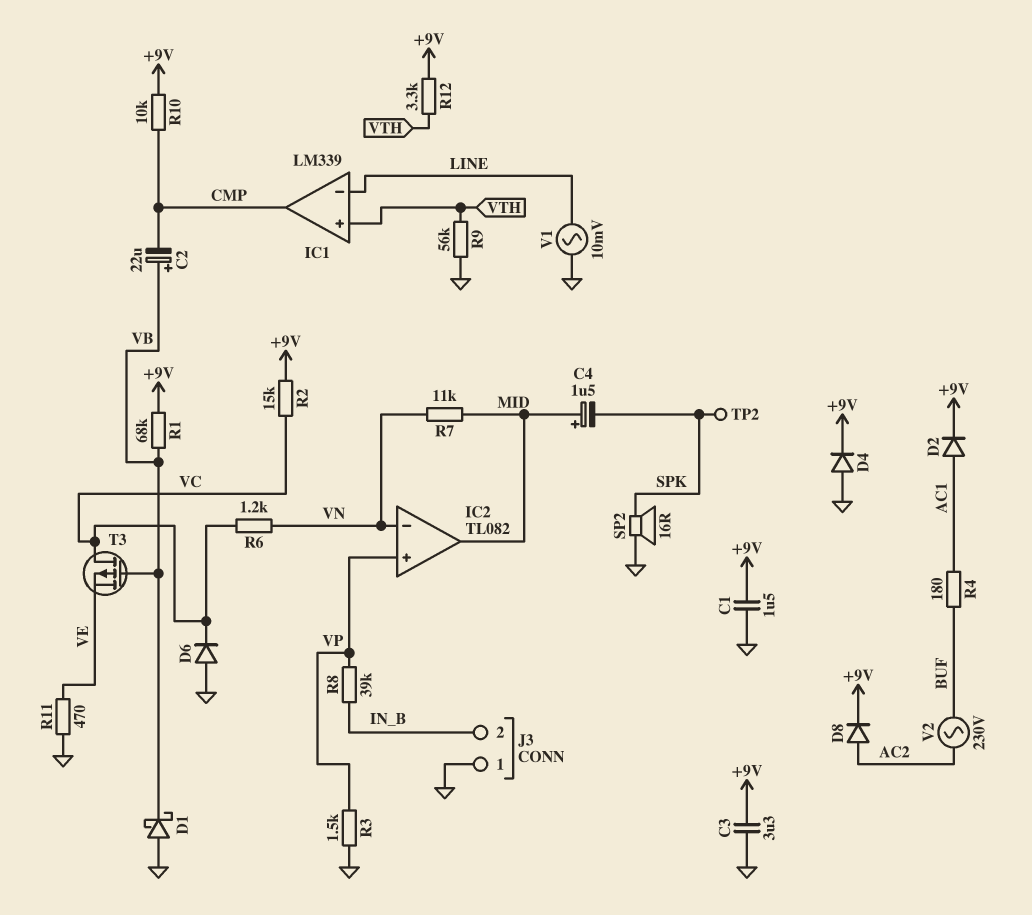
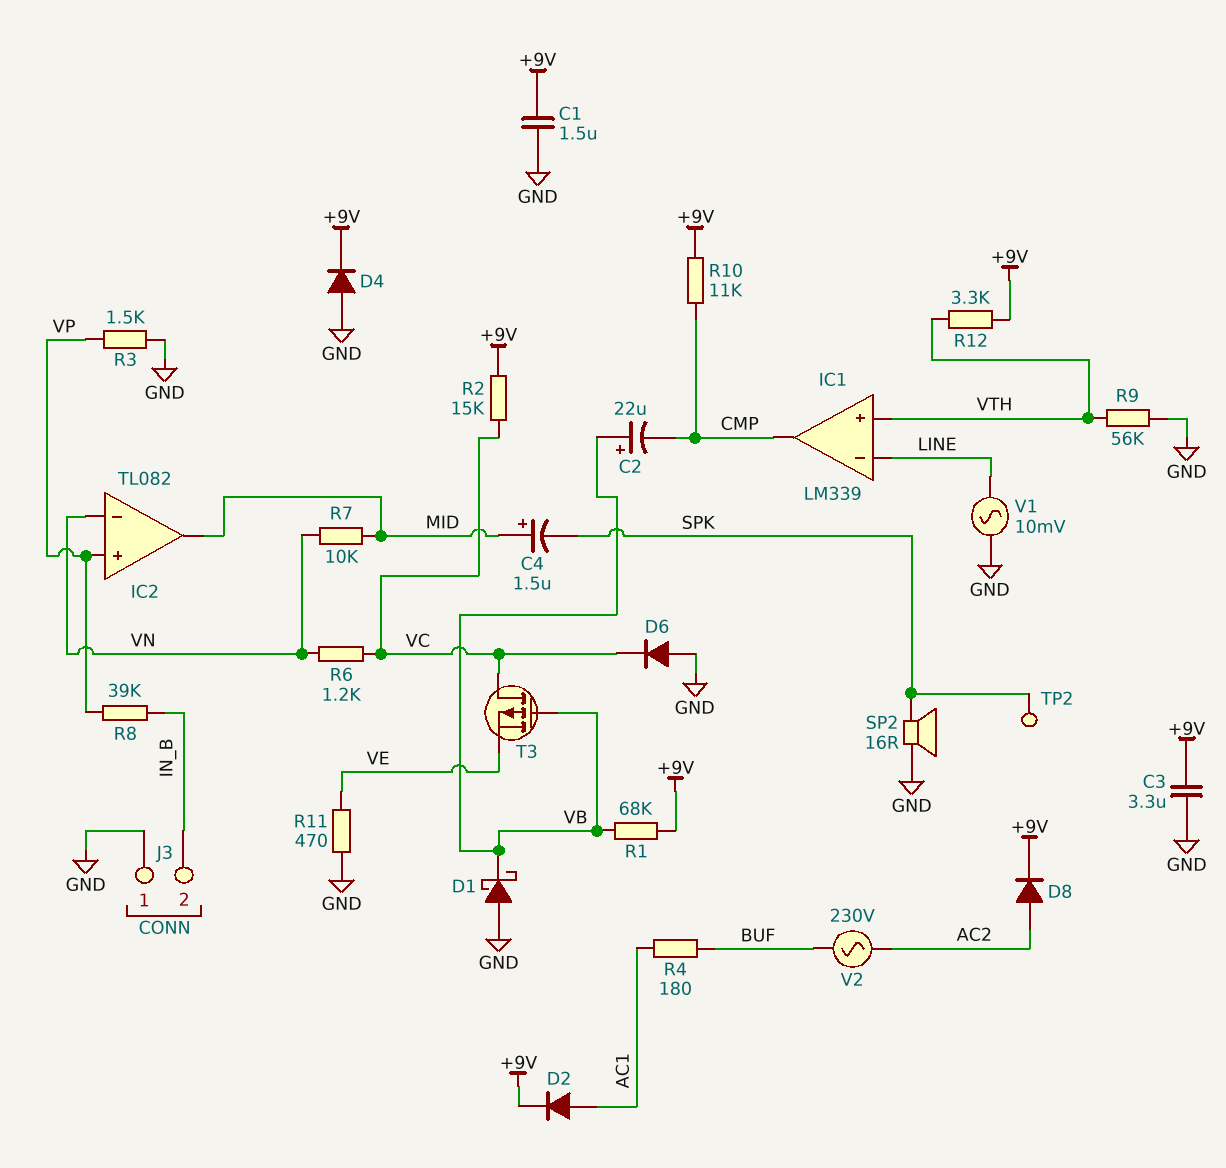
R7: 11k (MID, VN) -> 10k (MID, VN)
R10: 10k (+9V, CMP) -> 11k (+9V, CMP)

